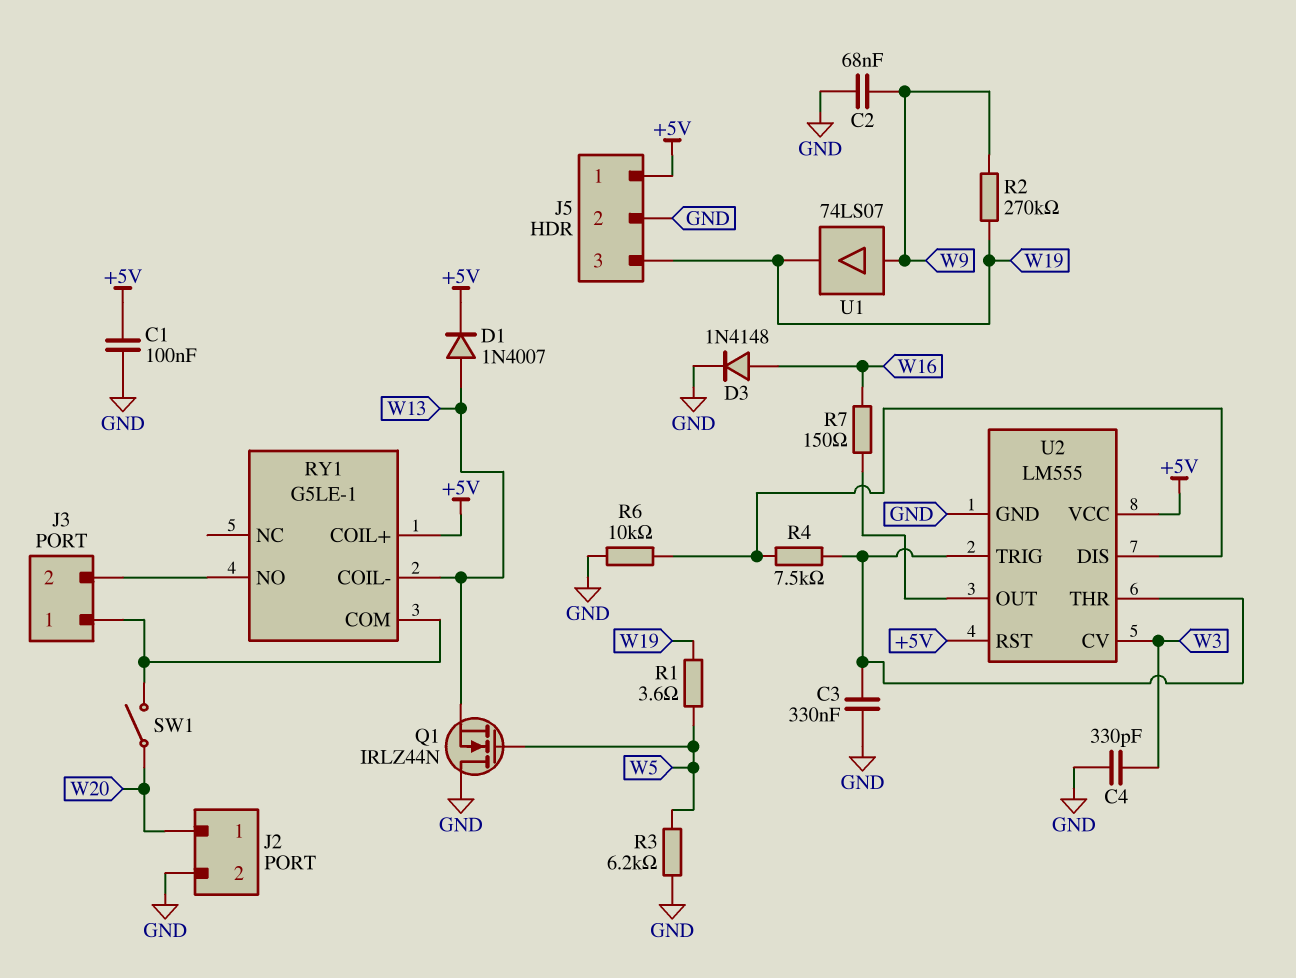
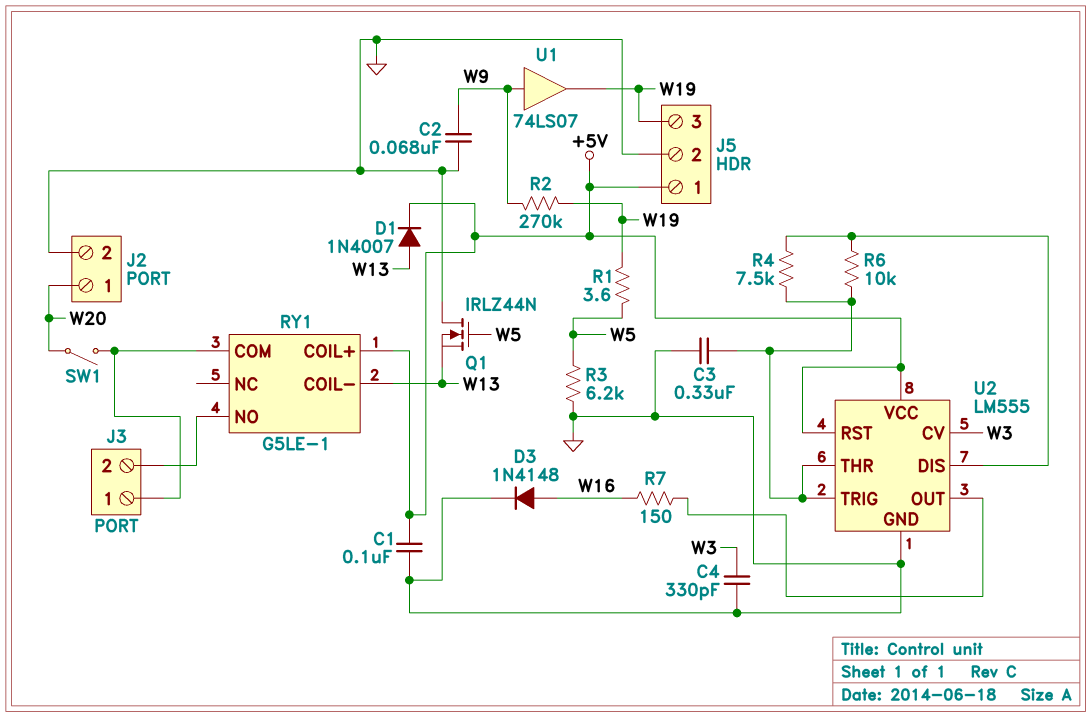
R6: 10k (GND, U2/DIS) -> 10k (U2/DIS, U2/THR)

